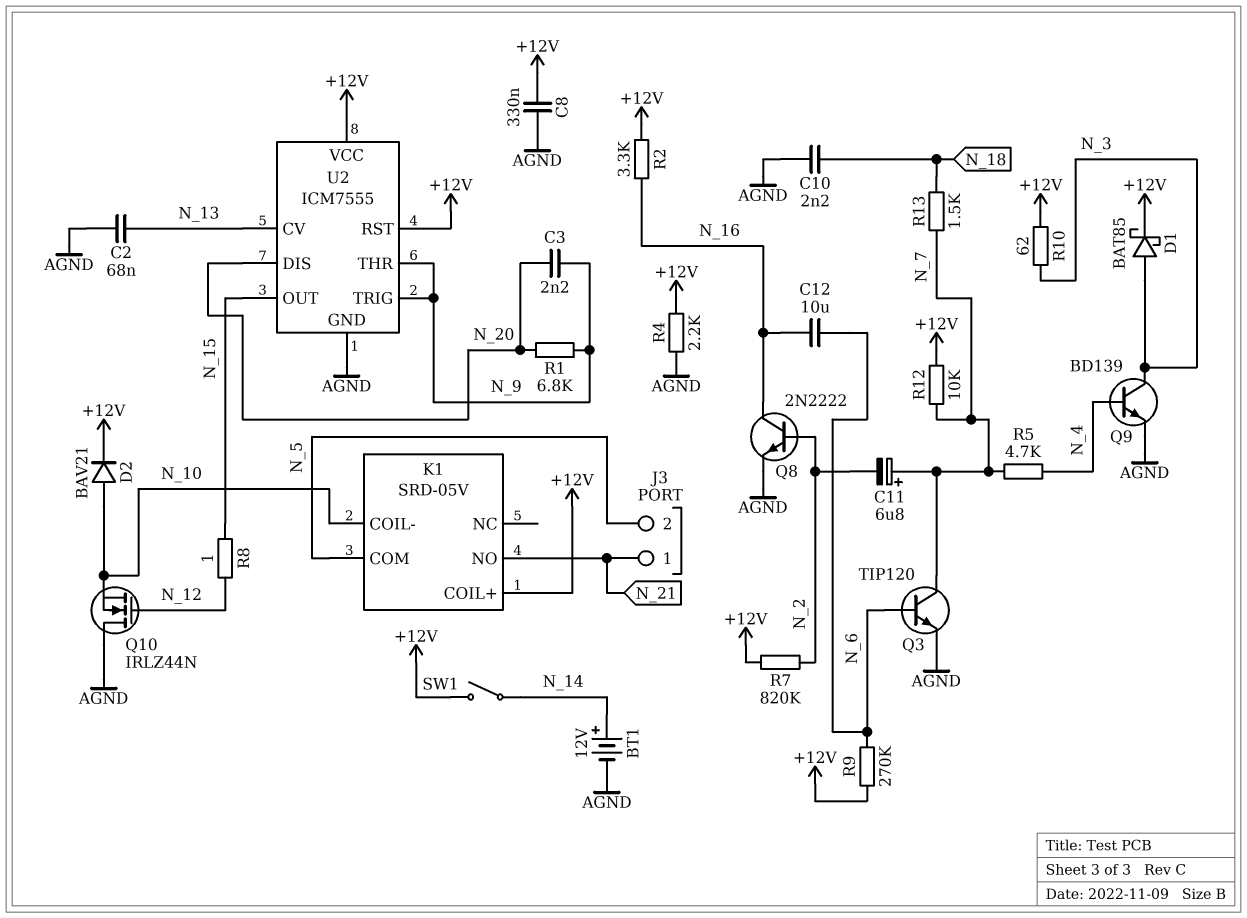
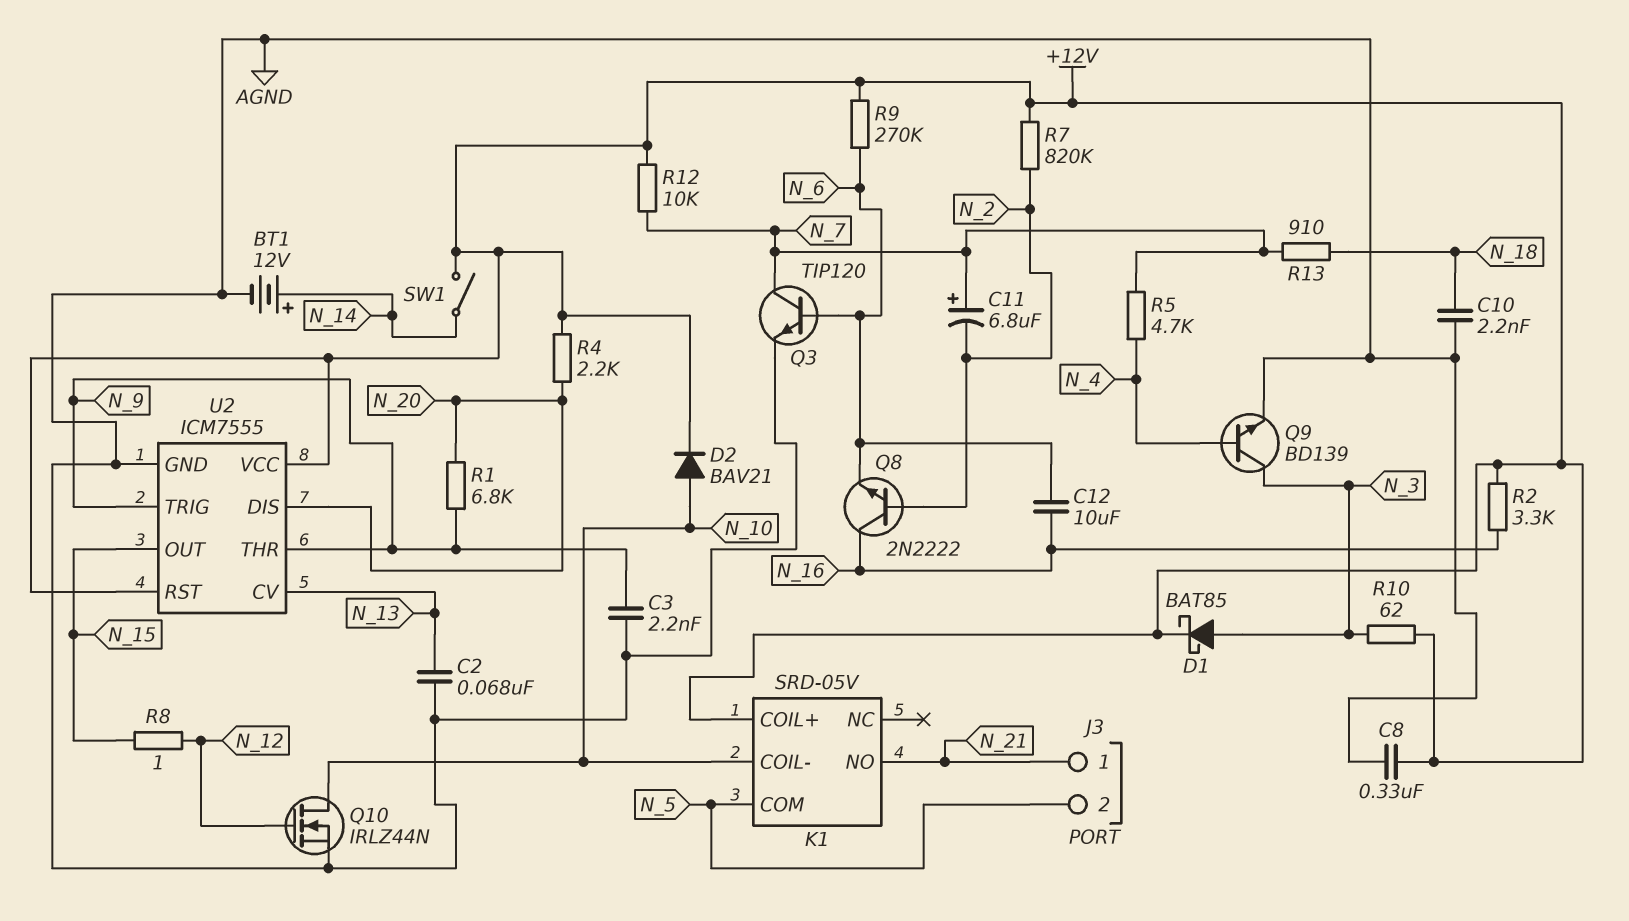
C3: 2.2nF (N_9, N_20) -> 2.2nF (AGND, N_9)
Q8: NPN 2N2222 (B N_2, C N_16, E AGND) -> NPN 2N2222 (B N_2, C N_16, E N_6)
Q10: NMOS IRLZ44N (G N_12, D AGND, S N_10) -> NMOS IRLZ44N (G N_12, D N_10, S AGND)
R4: 2.2k (+12V, AGND) -> 2.2k (+12V, N_20)
R13: 1.5k (N_7, N_18) -> 910 (N_7, N_18)

